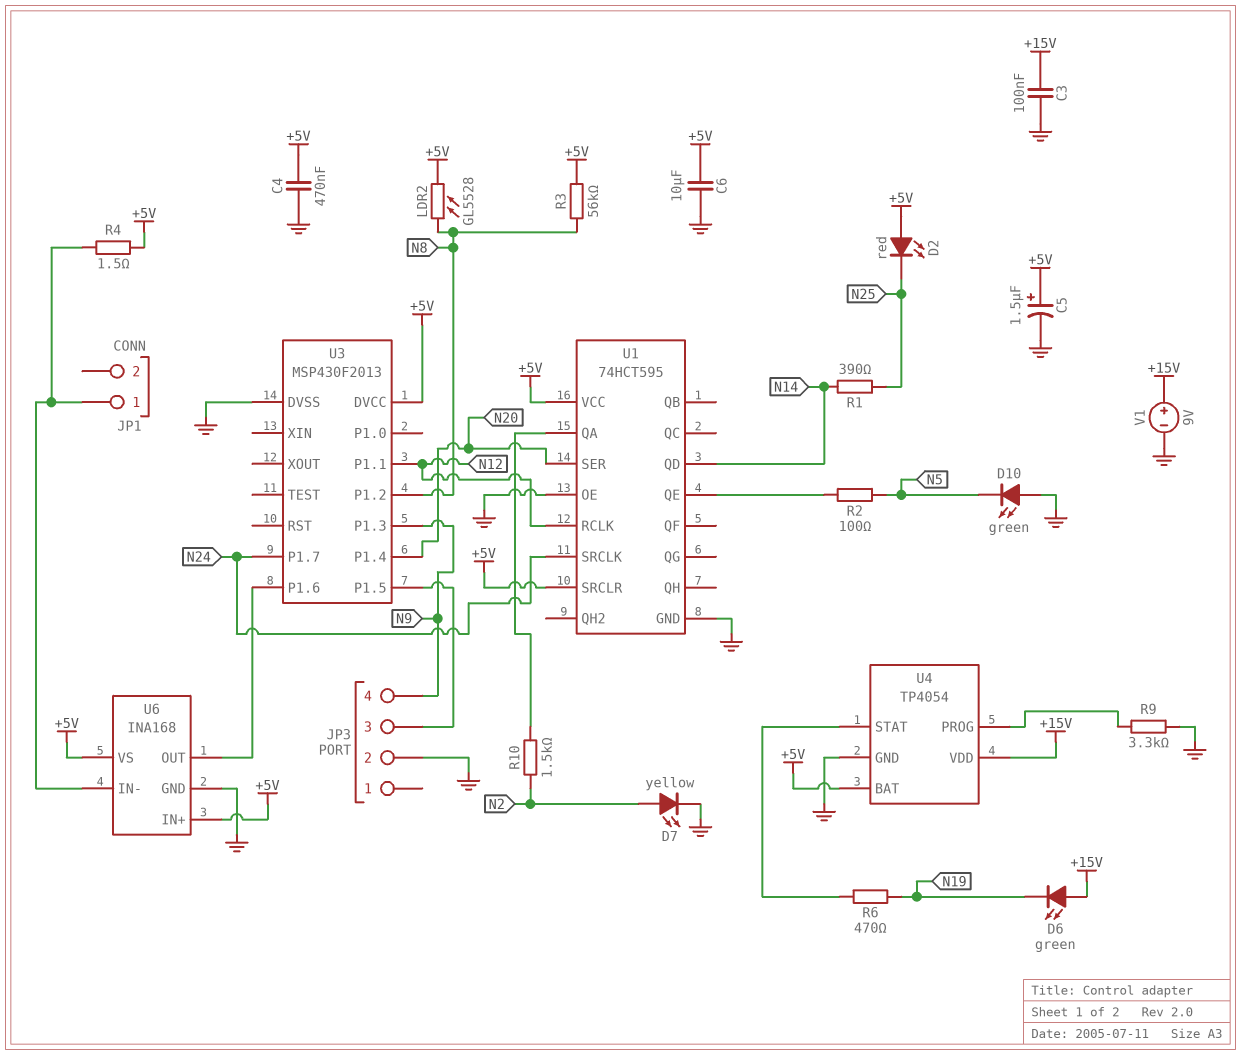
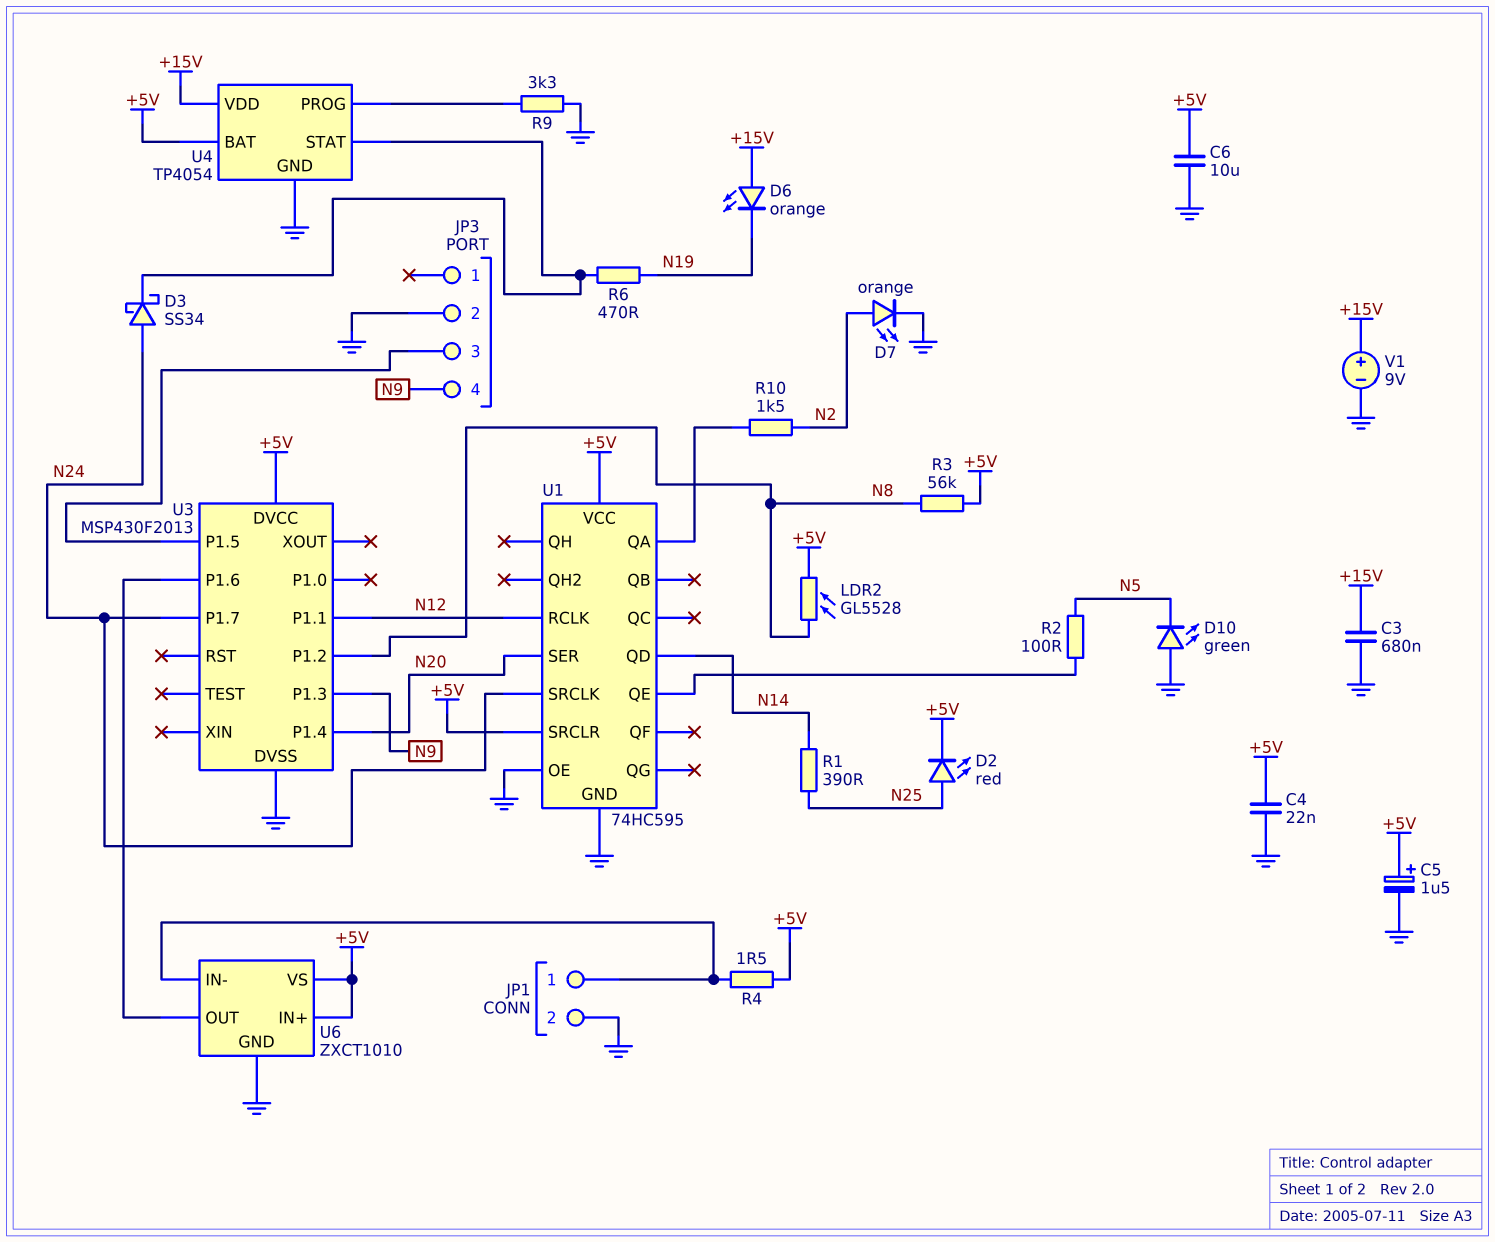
C3: 100nF (+15V, GND) -> 680nF (+15V, GND)
C4: 470nF (+5V, GND) -> 22nF (+5V, GND)
D2: LED red (A +5V, K N25) -> LED red (A N25, K +5V)
D3: none -> schottky SS34 (A N24, K U4/STAT)
D6: LED green (A +15V, K N19) -> LED orange (A +15V, K N19)
D7: LED yellow (A N2, K GND) -> LED orange (A N2, K GND)
JP1 pin 2: none -> GND
U1: 74HCT595 -> 74HC595
U6: INA168 -> ZXCT1010

